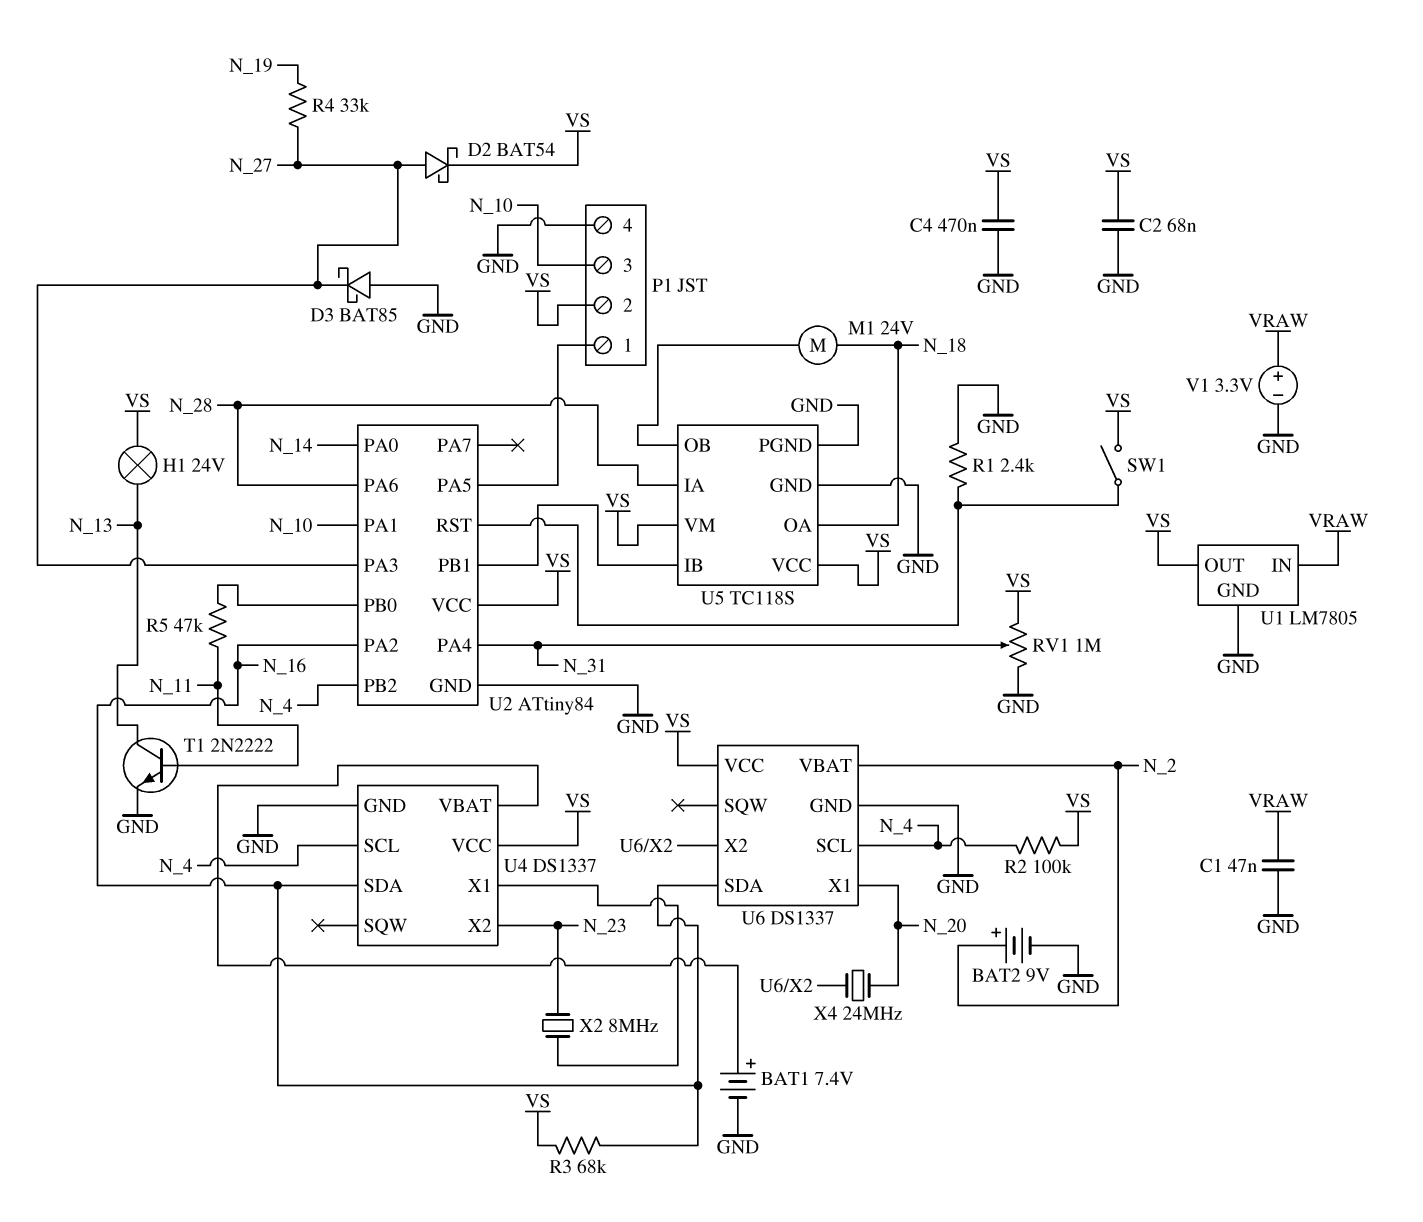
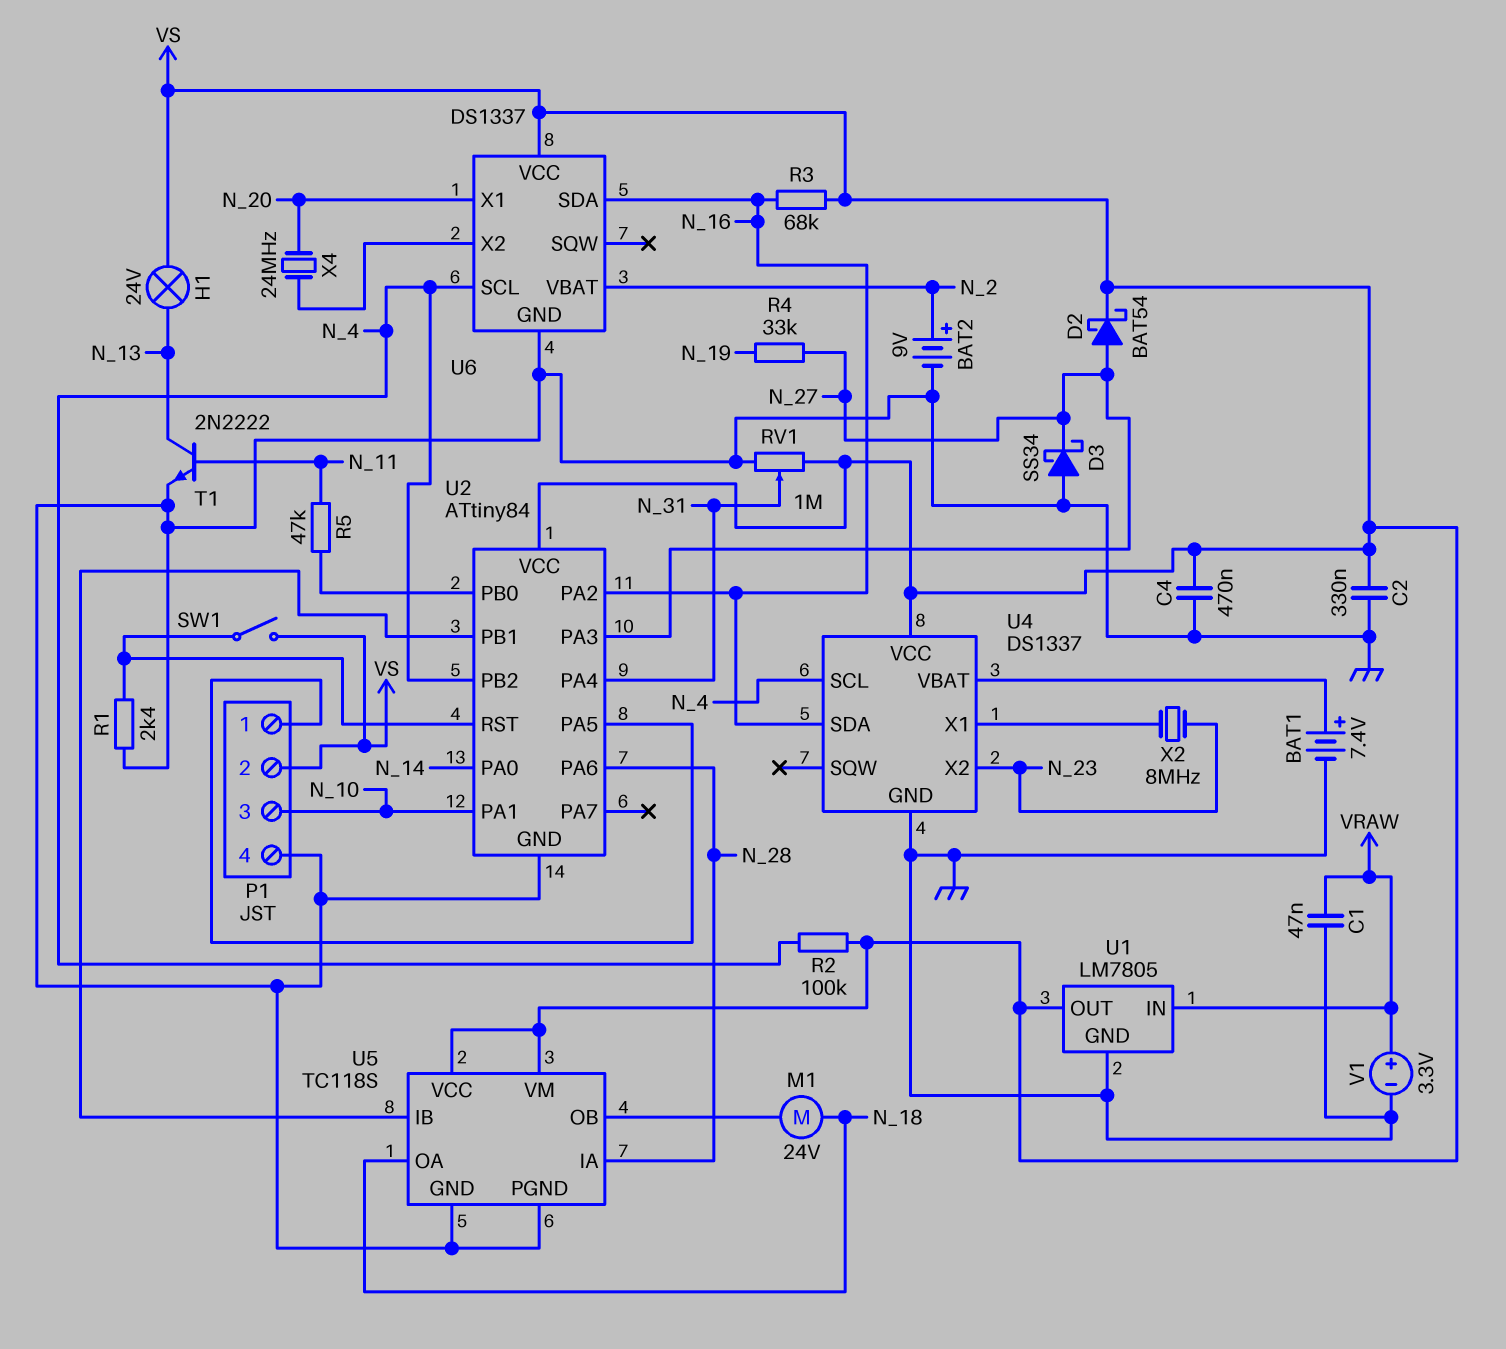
C2: 68nF (GND, VS) -> 330nF (GND, VS)
D3: schottky BAT85 (A GND, K N_27) -> schottky SS34 (A GND, K N_27)

